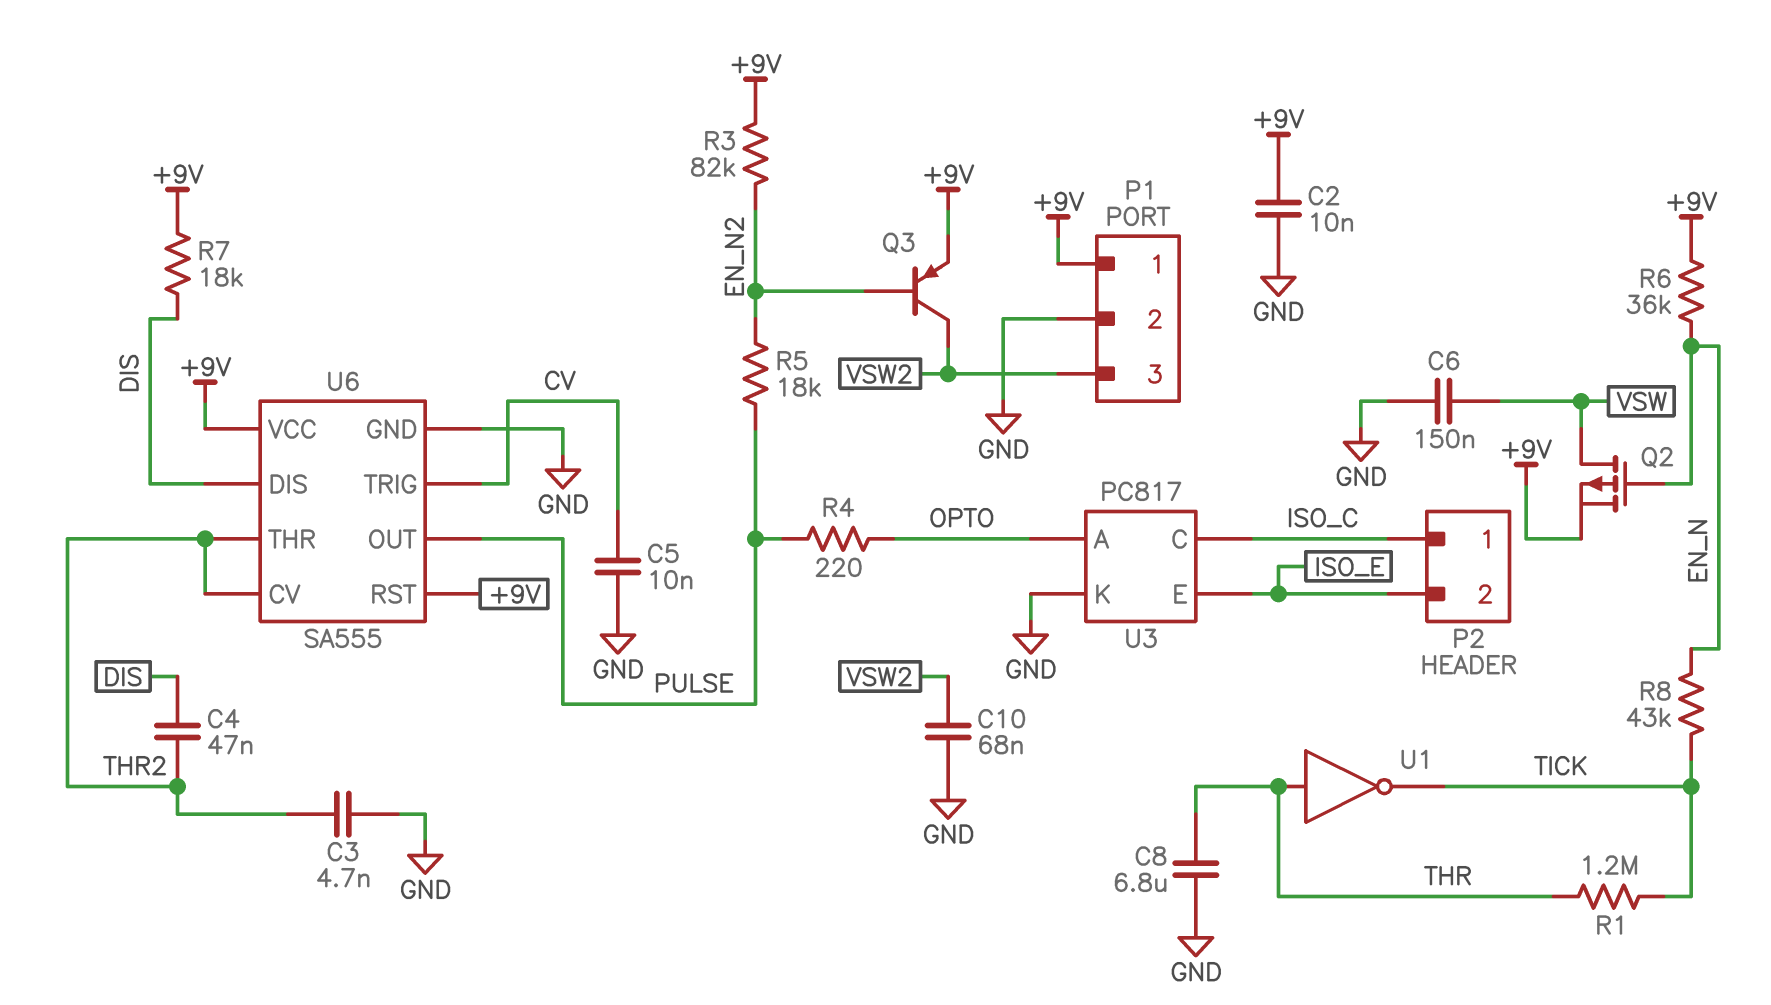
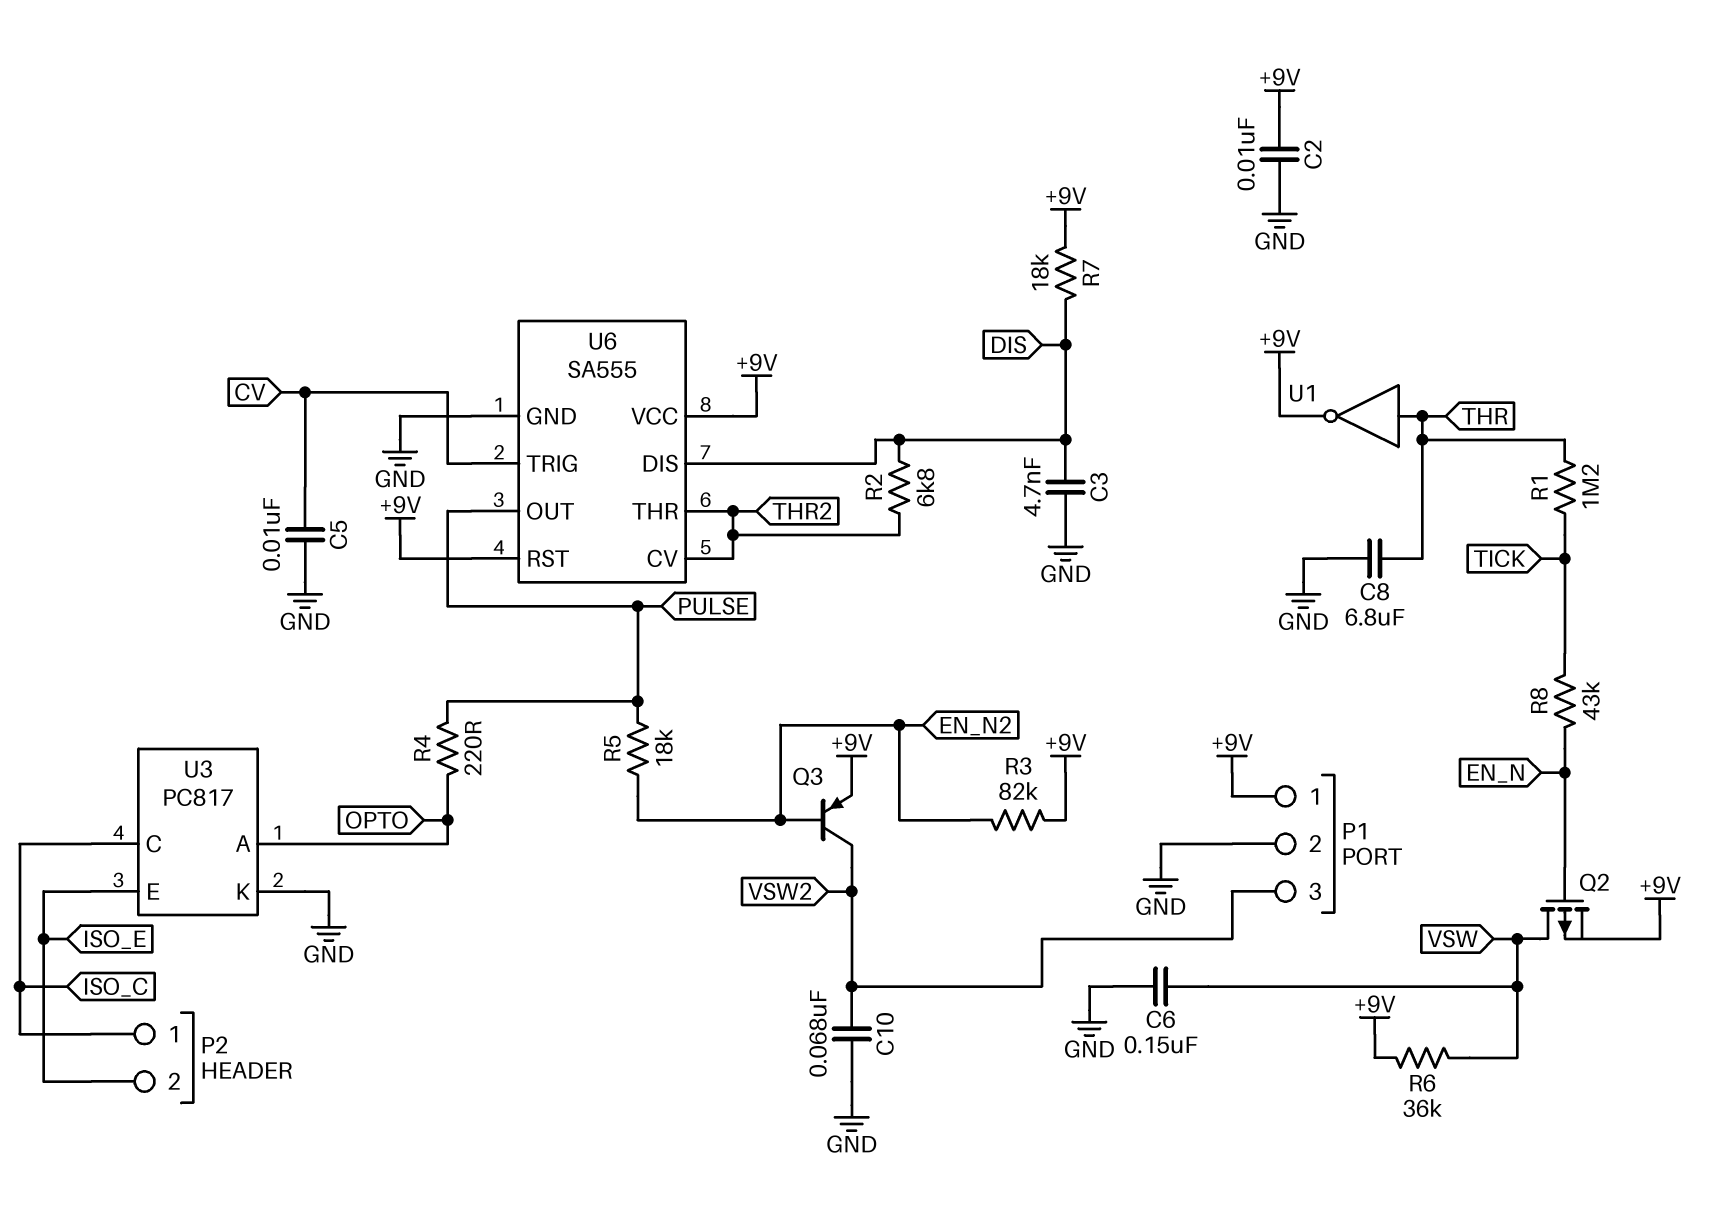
C3: 4.7nF (GND, THR2) -> 4.7nF (DIS, GND)
C4: 47nF (DIS, THR2) -> none
R2: none -> 6.8k (DIS, THR2)
R6: 36k (+9V, EN_N) -> 36k (+9V, VSW)
U1: NOT (in THR, out TICK) -> NOT (in THR, out +9V)

